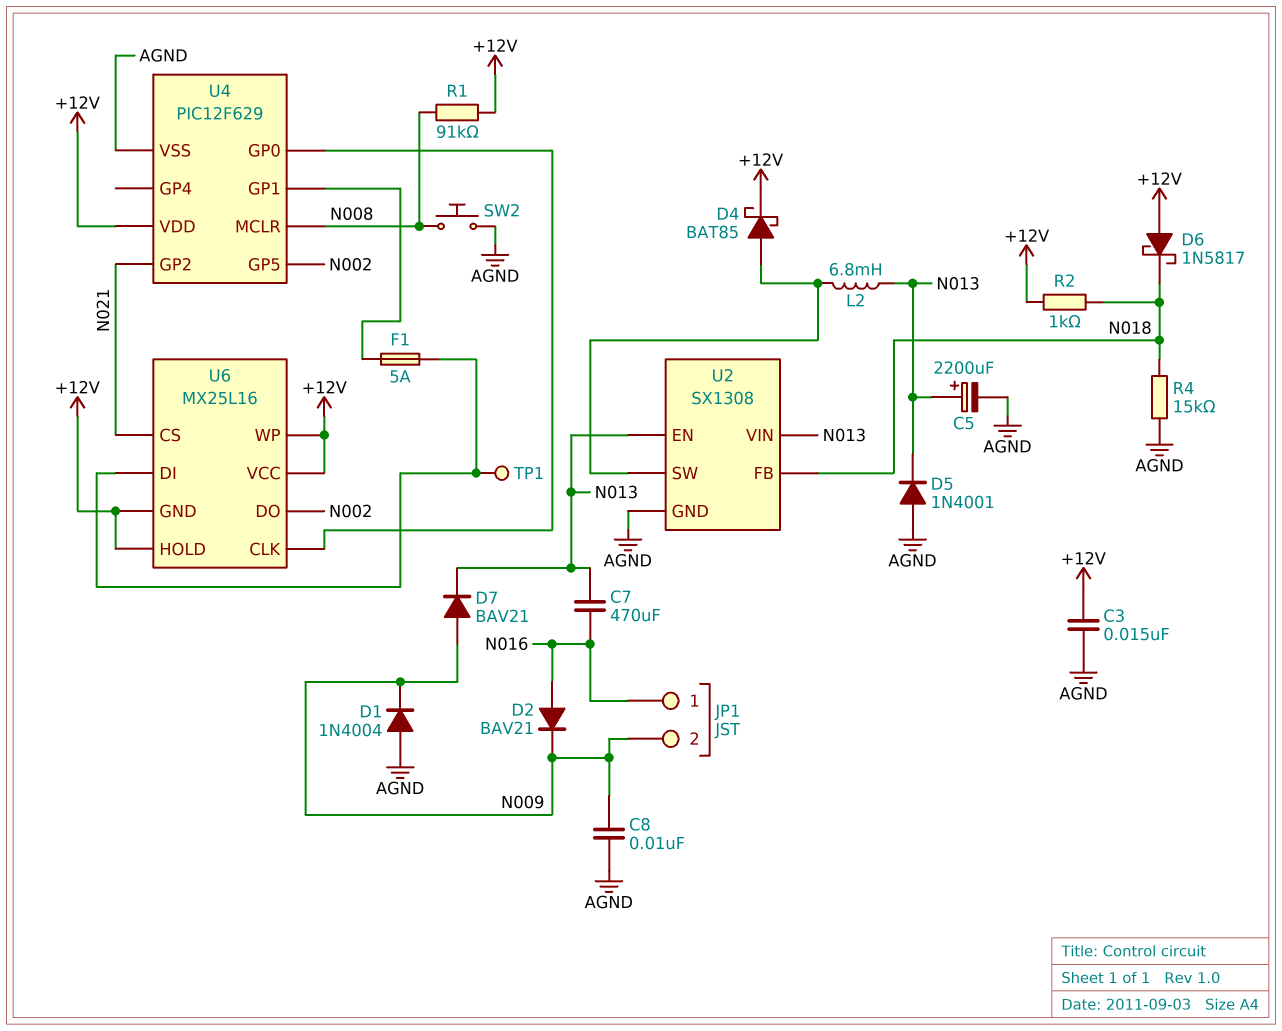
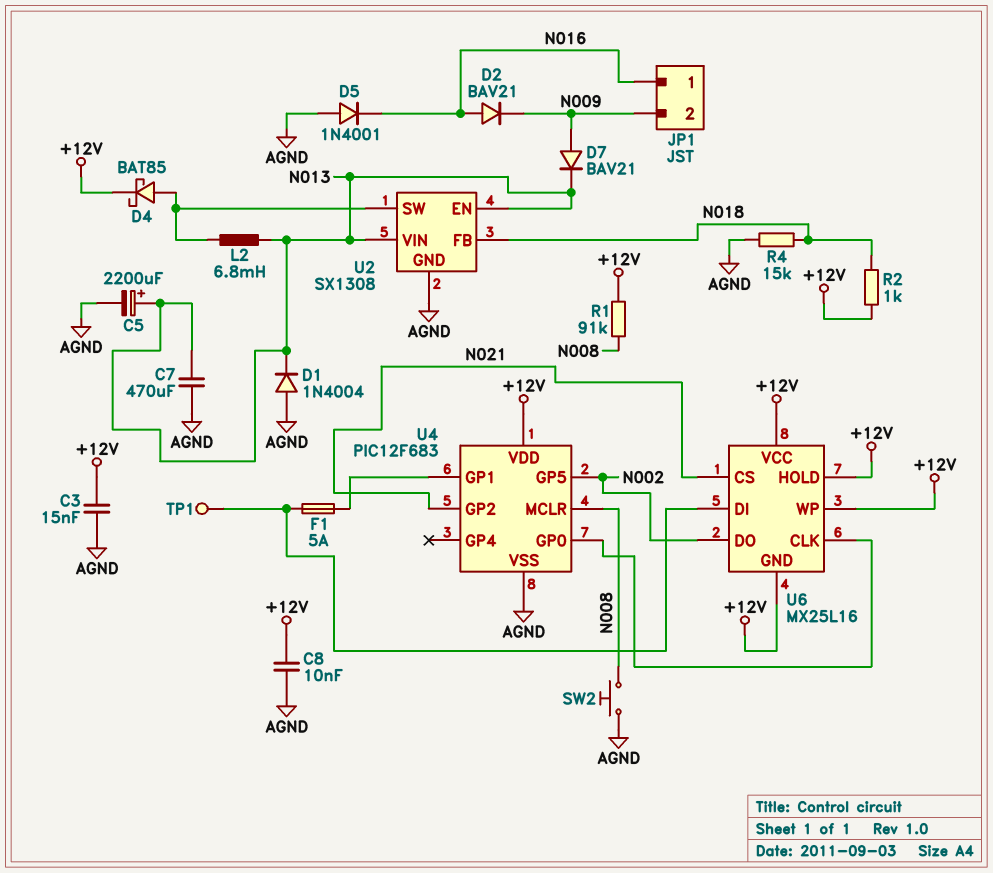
C7: 470uF (N013, N016) -> 470uF (AGND, N013)
C8: 10nF (AGND, N009) -> 10nF (+12V, AGND)
D1: diode 1N4004 (A AGND, K N009) -> diode 1N4004 (A AGND, K N013)
D5: diode 1N4001 (A AGND, K N013) -> diode 1N4001 (A AGND, K N016)
D6: schottky 1N5817 (A +12V, K N018) -> none
U4: PIC12F629 -> PIC12F683

